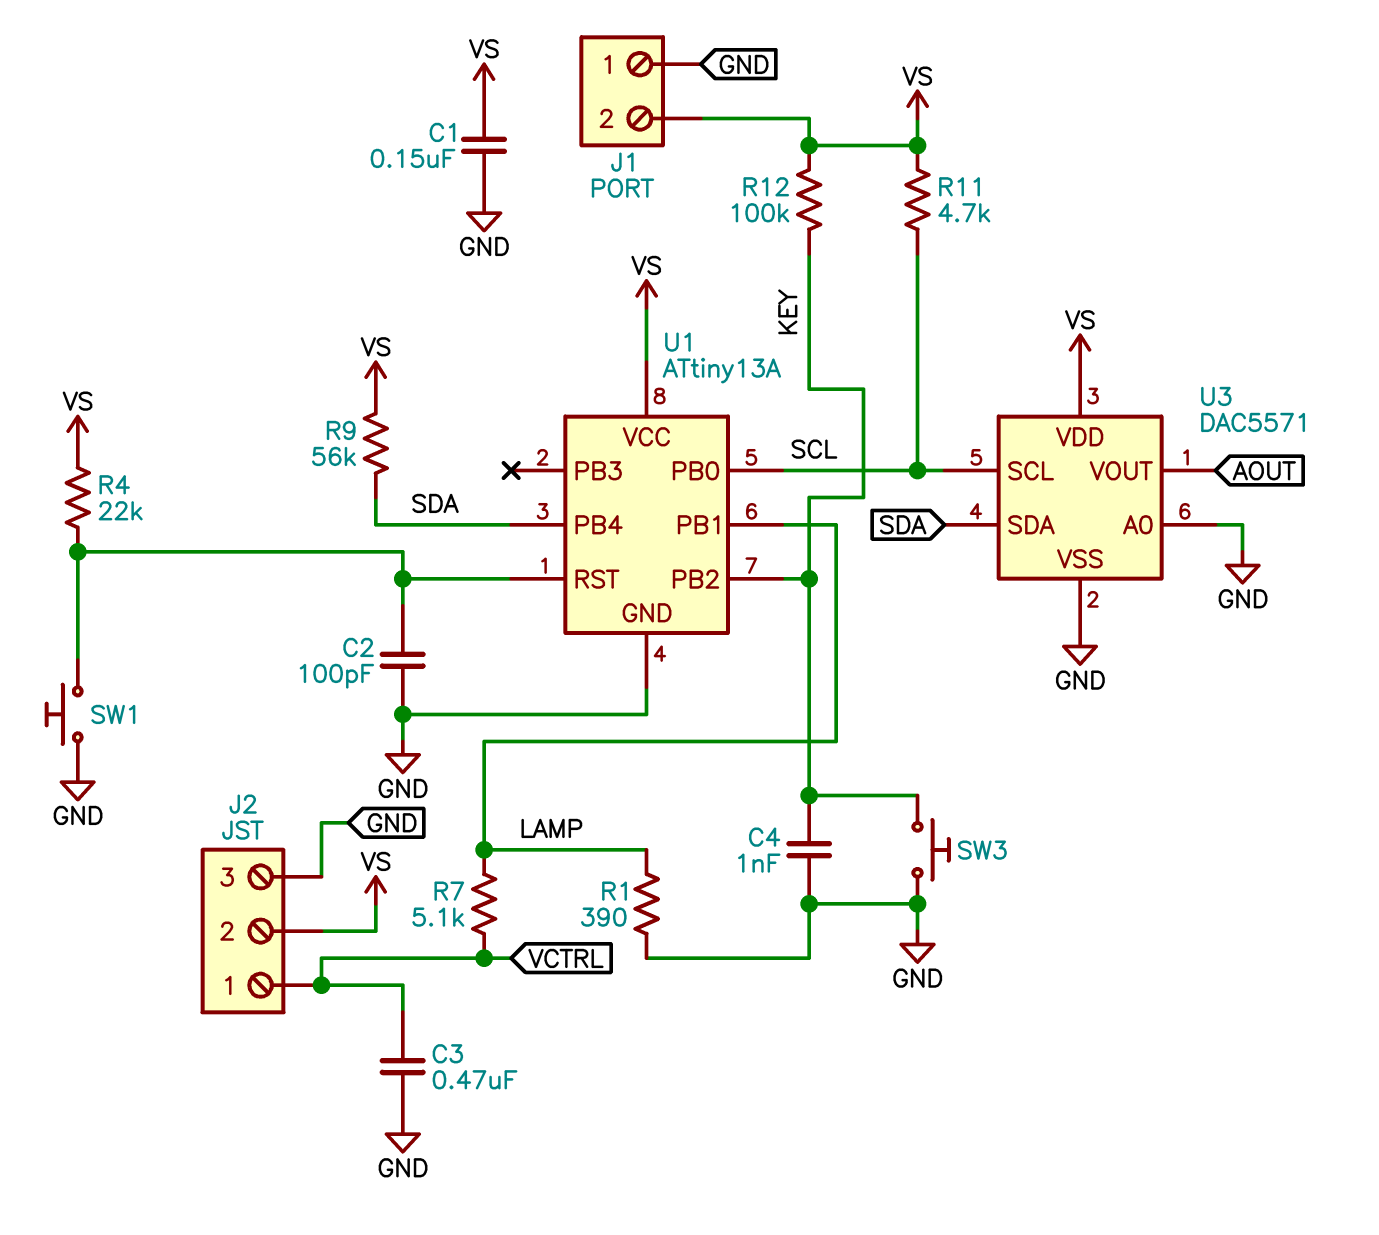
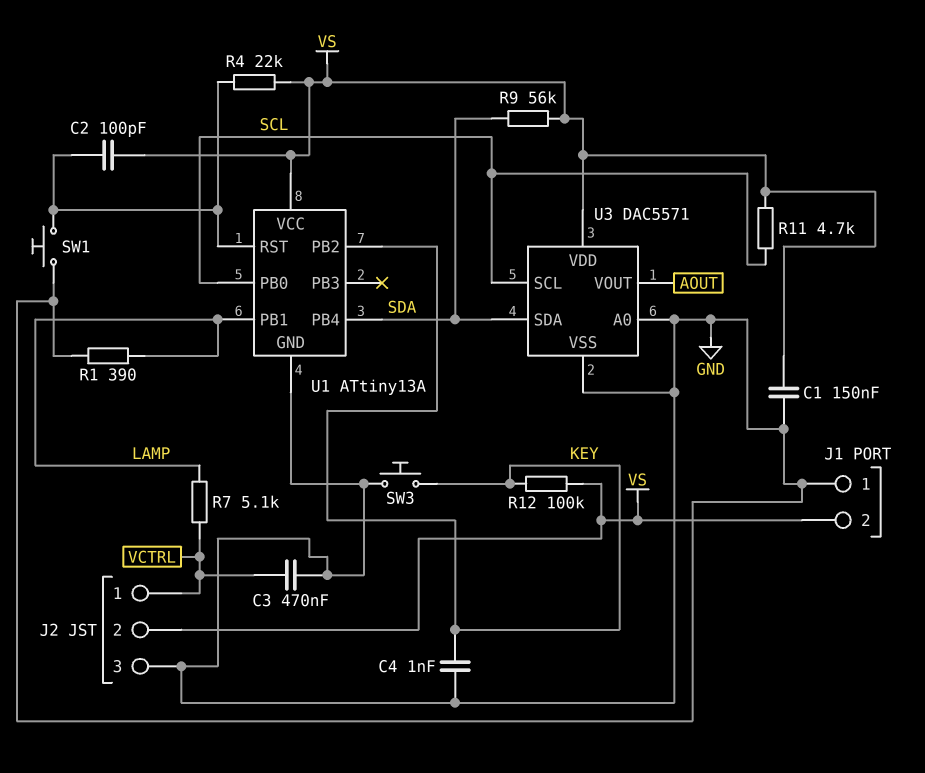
C2: 100pF (GND, U1/RST) -> 100pF (U1/RST, VS)

